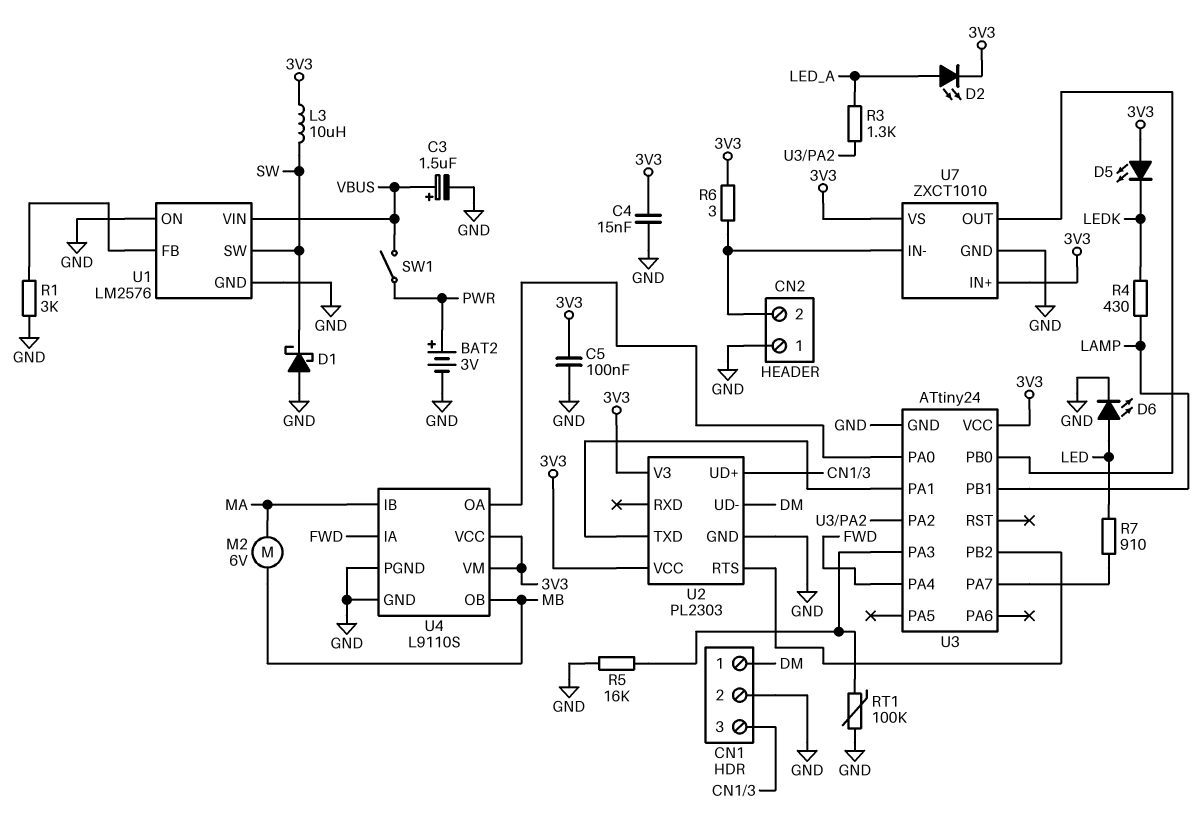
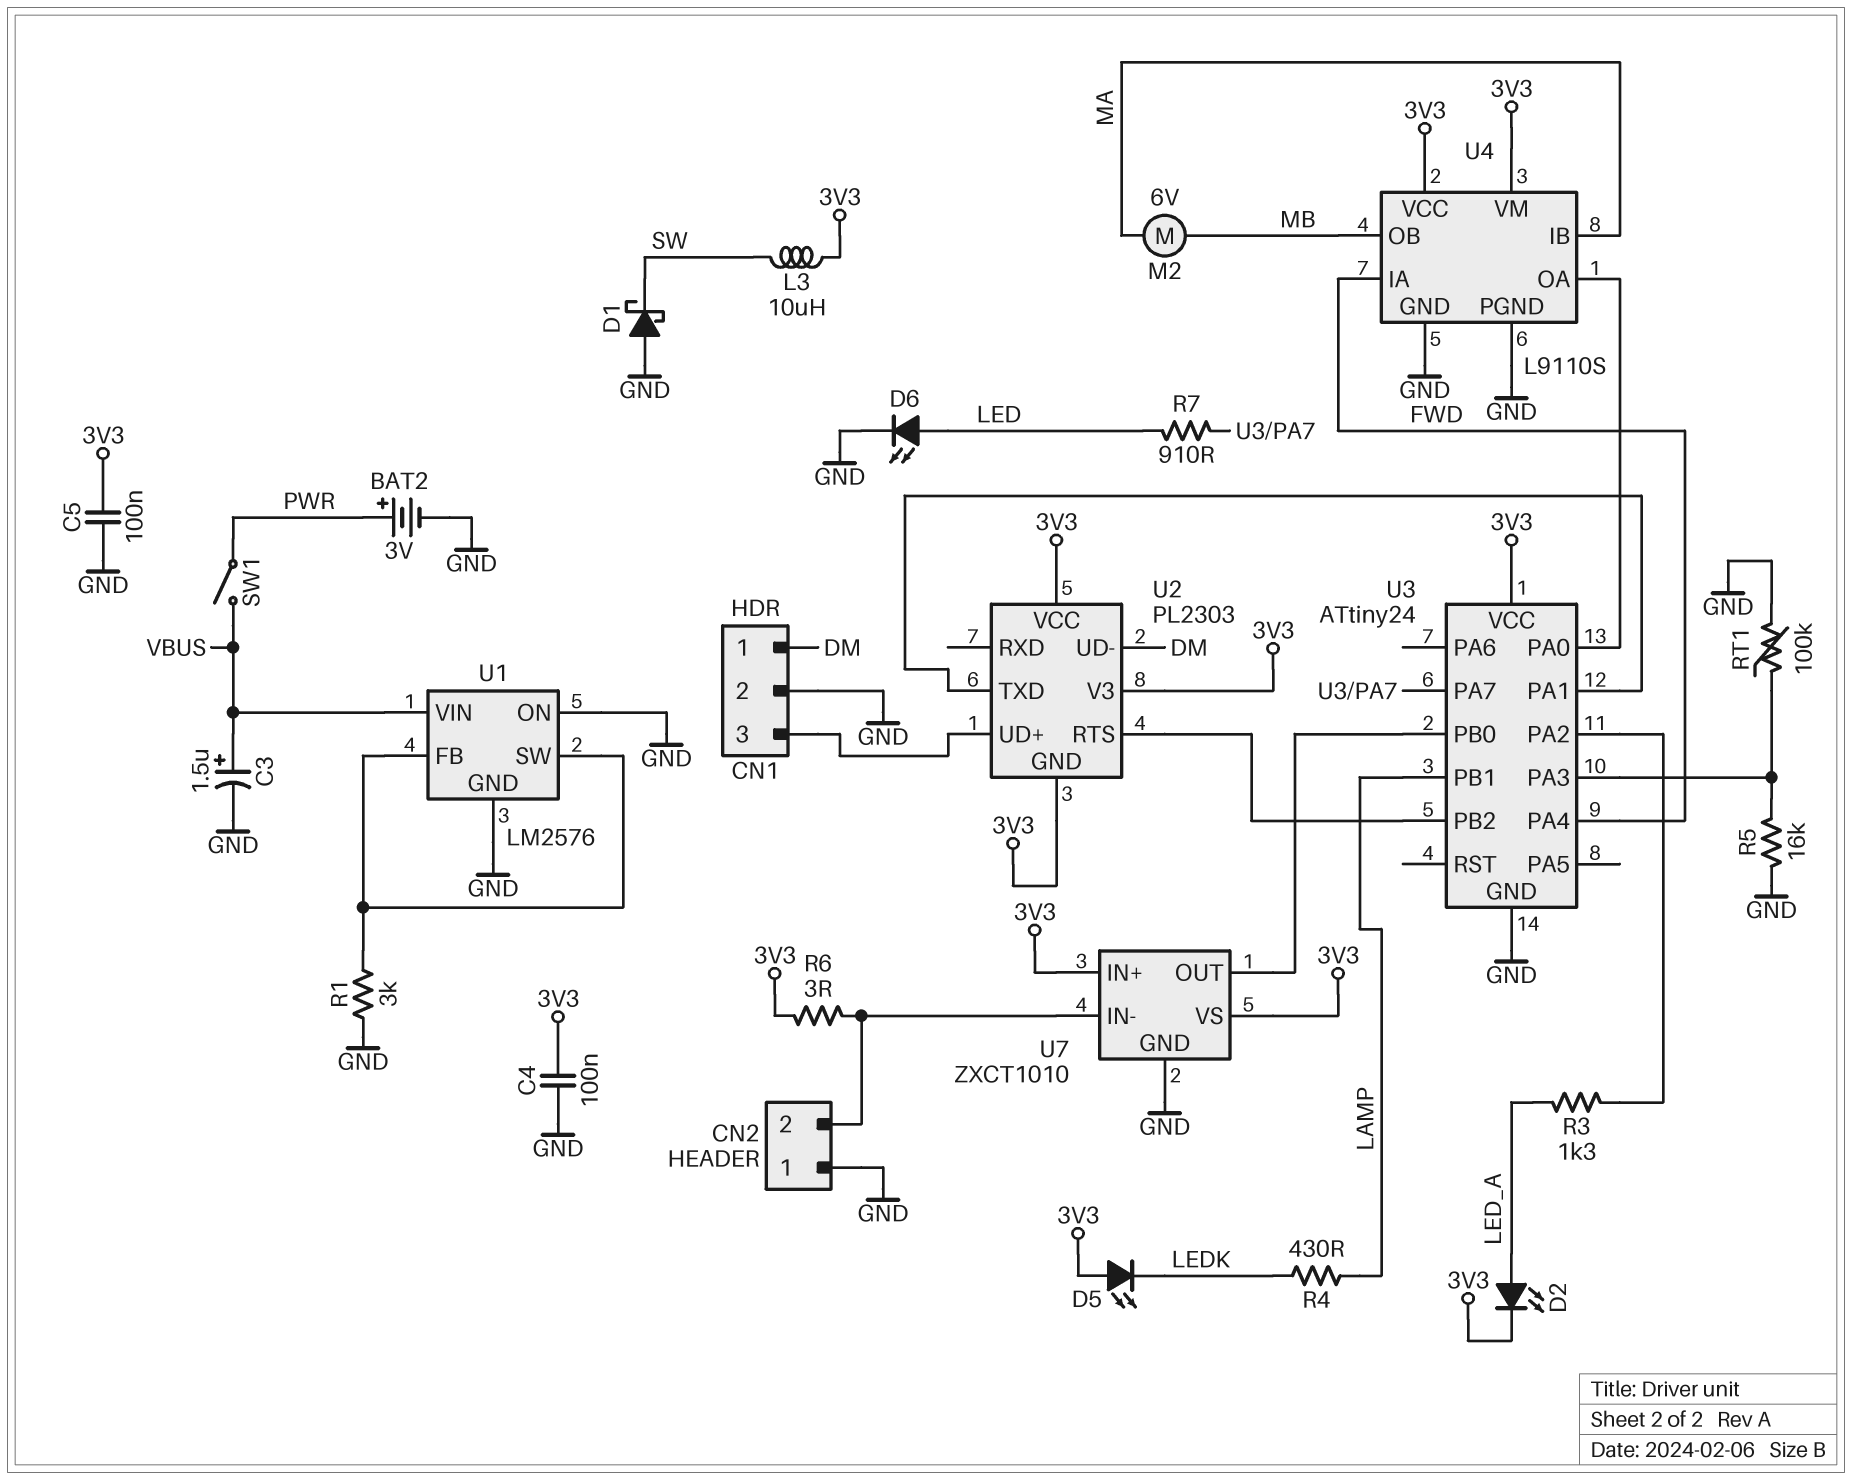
C4: 15nF (3V3, GND) -> 100nF (3V3, GND)
U1 pin SW: SW -> U1/FB
U2 pin GND: GND -> 3V3

